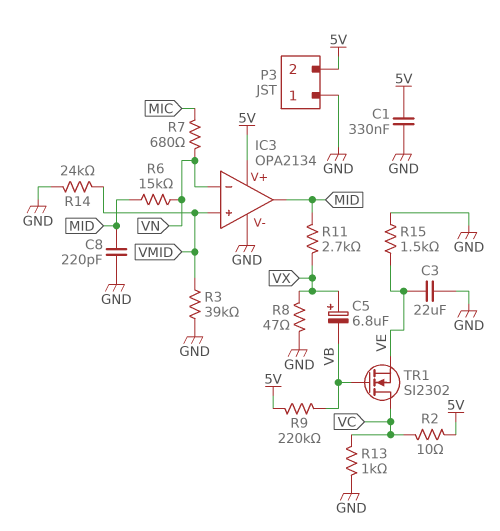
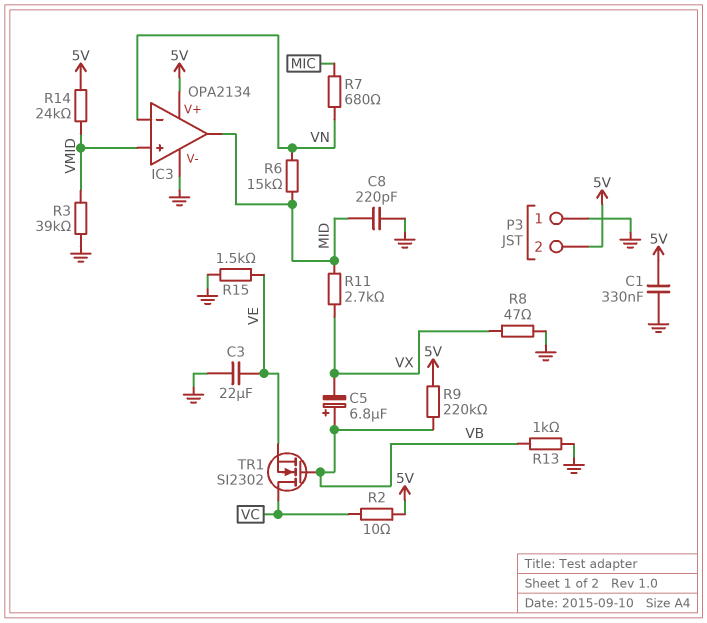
C5: 6.8uF (plus VX, minus VB) -> 6.8uF (plus VB, minus VX)
R13: 1k (GND, VC) -> 1k (GND, VB)
R14: 24k (GND, VMID) -> 24k (5V, VMID)

